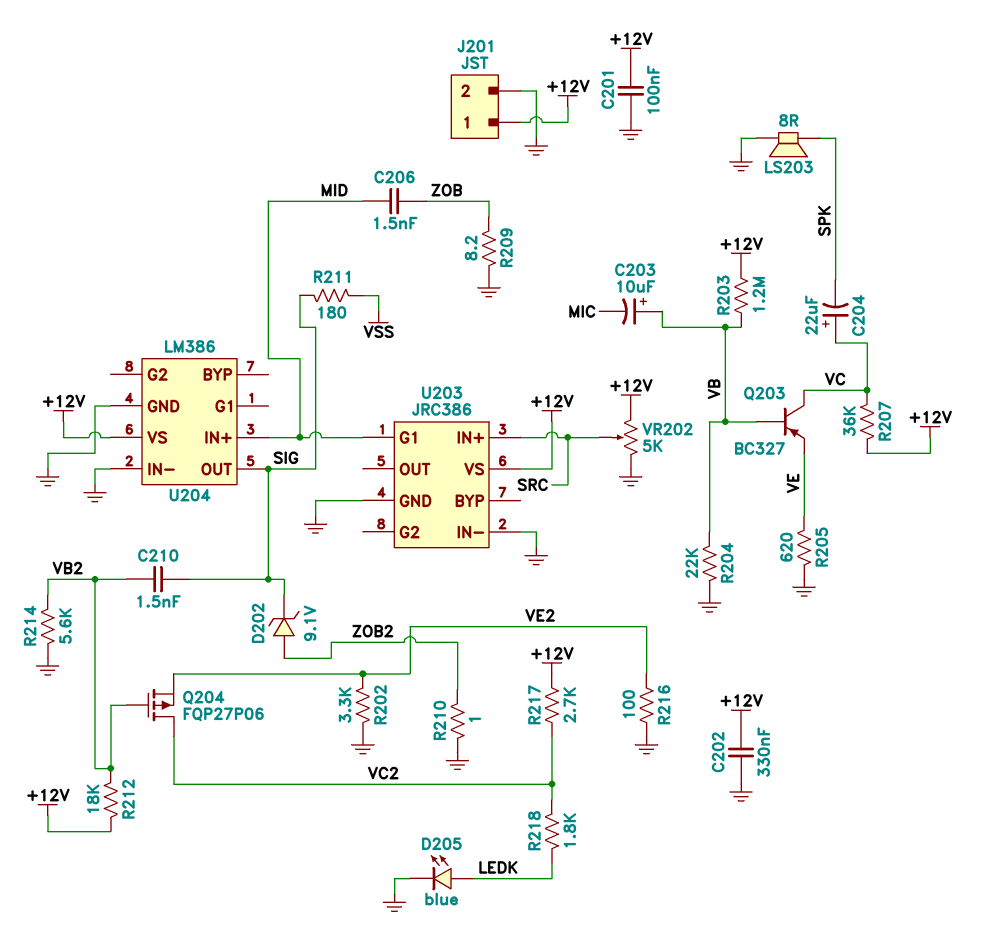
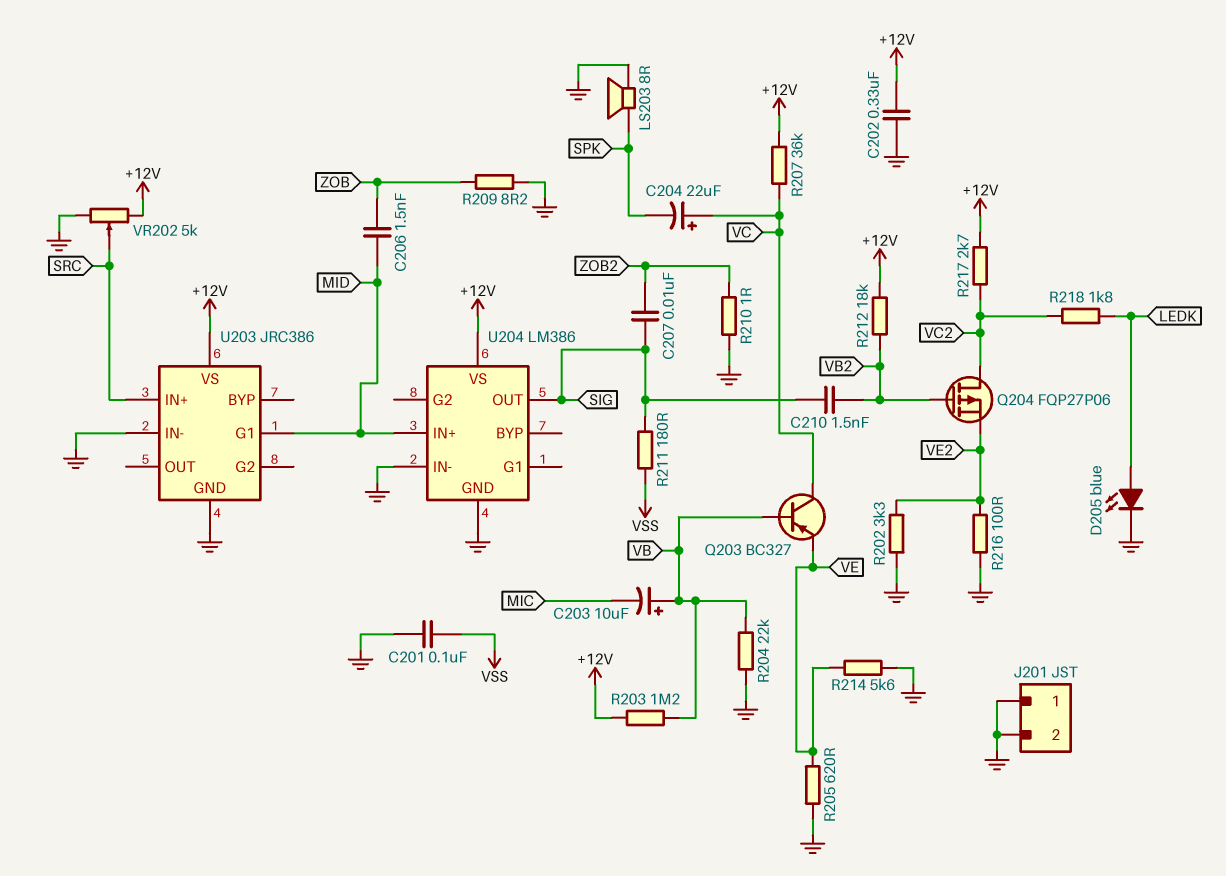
C201: 100nF (+12V, GND) -> 100nF (GND, VSS)
C207: none -> 10nF (SIG, ZOB2)
D202: zener 9.1V (A ZOB2, K SIG) -> none
J201 pin 1: +12V -> GND
R214: 5.6k (GND, VB2) -> 5.6k (GND, VE)

